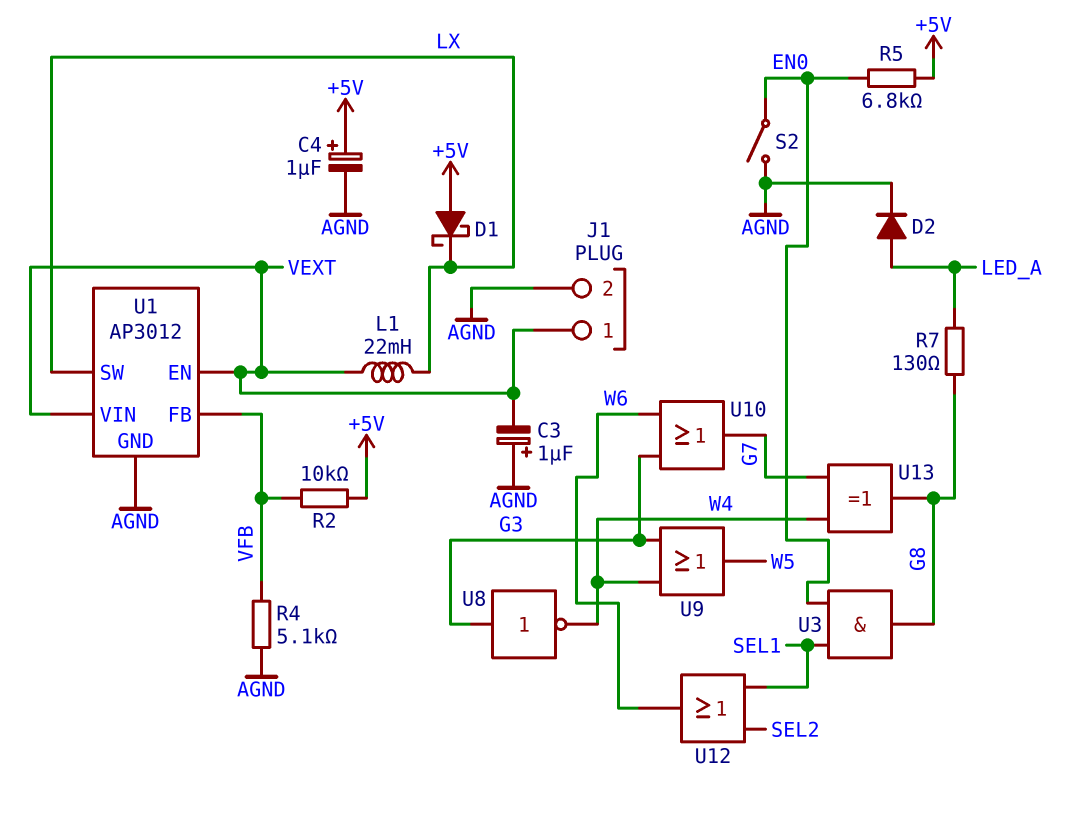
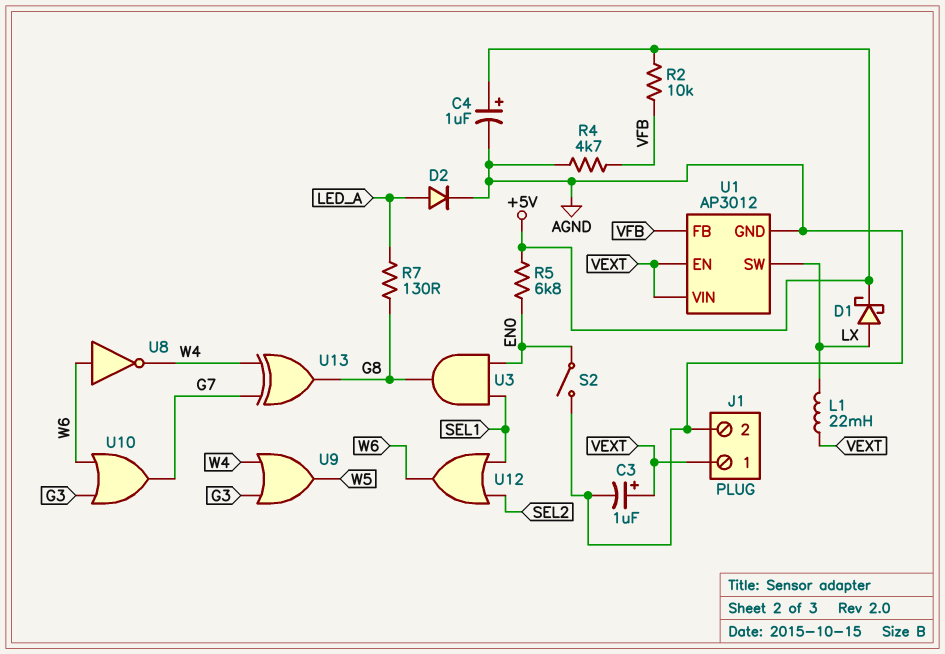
C3: 1uF (plus AGND, minus VEXT) -> 1uF (plus VEXT, minus AGND)
D1: schottky (A +5V, K LX) -> schottky (A LX, K +5V)
R4: 5.1k (AGND, VFB) -> 4.7k (AGND, VFB)
U8: NOT (in G3, out W4) -> NOT (in W6, out W4)

